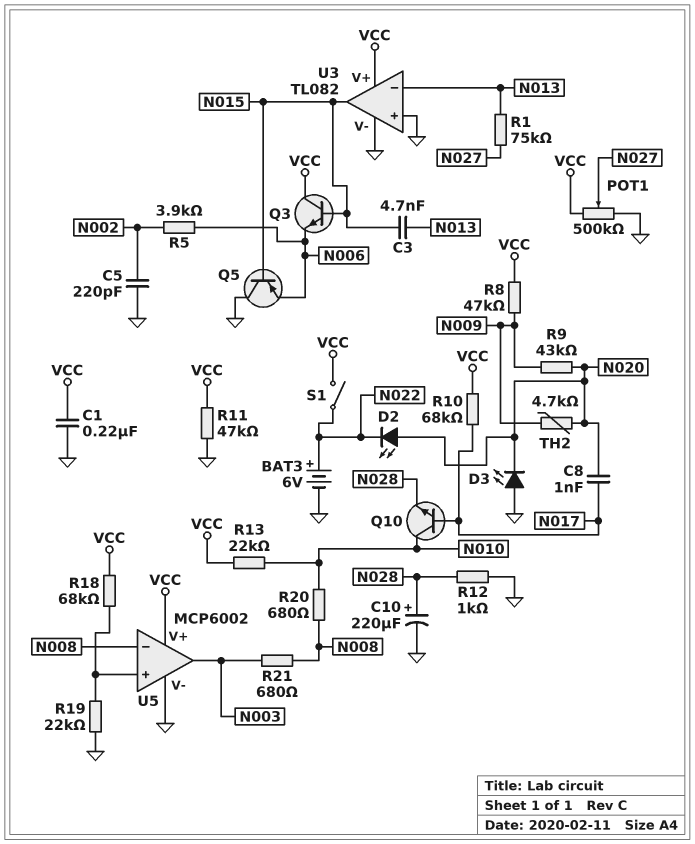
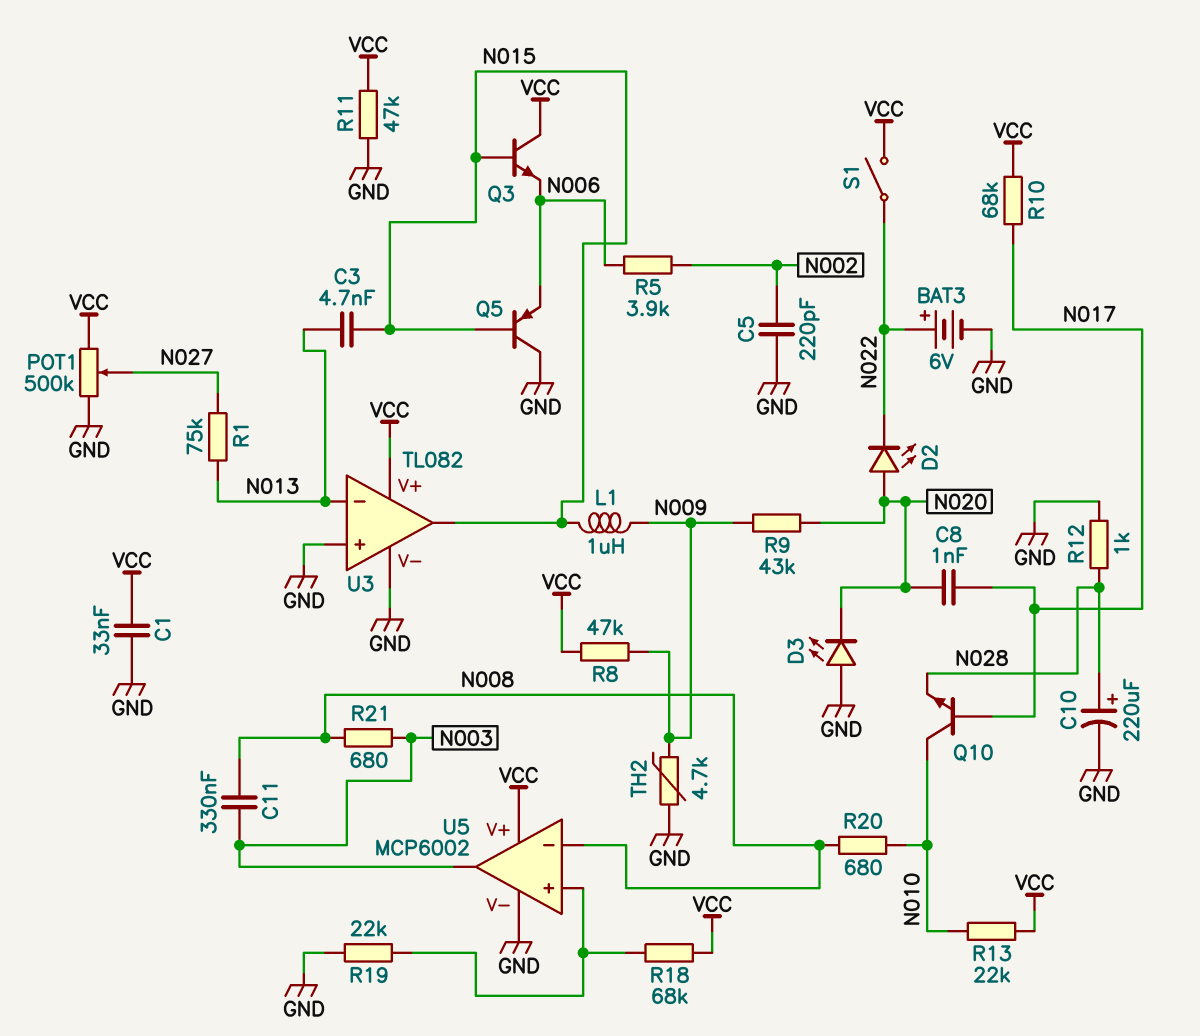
C1: 220nF (GND, VCC) -> 33nF (GND, VCC)
C11: none -> 330nF (N003, N008)
L1: none -> 1uH (N009, N015)
TH2: 4.7k (N009, N020) -> 4.7k (GND, N009)

